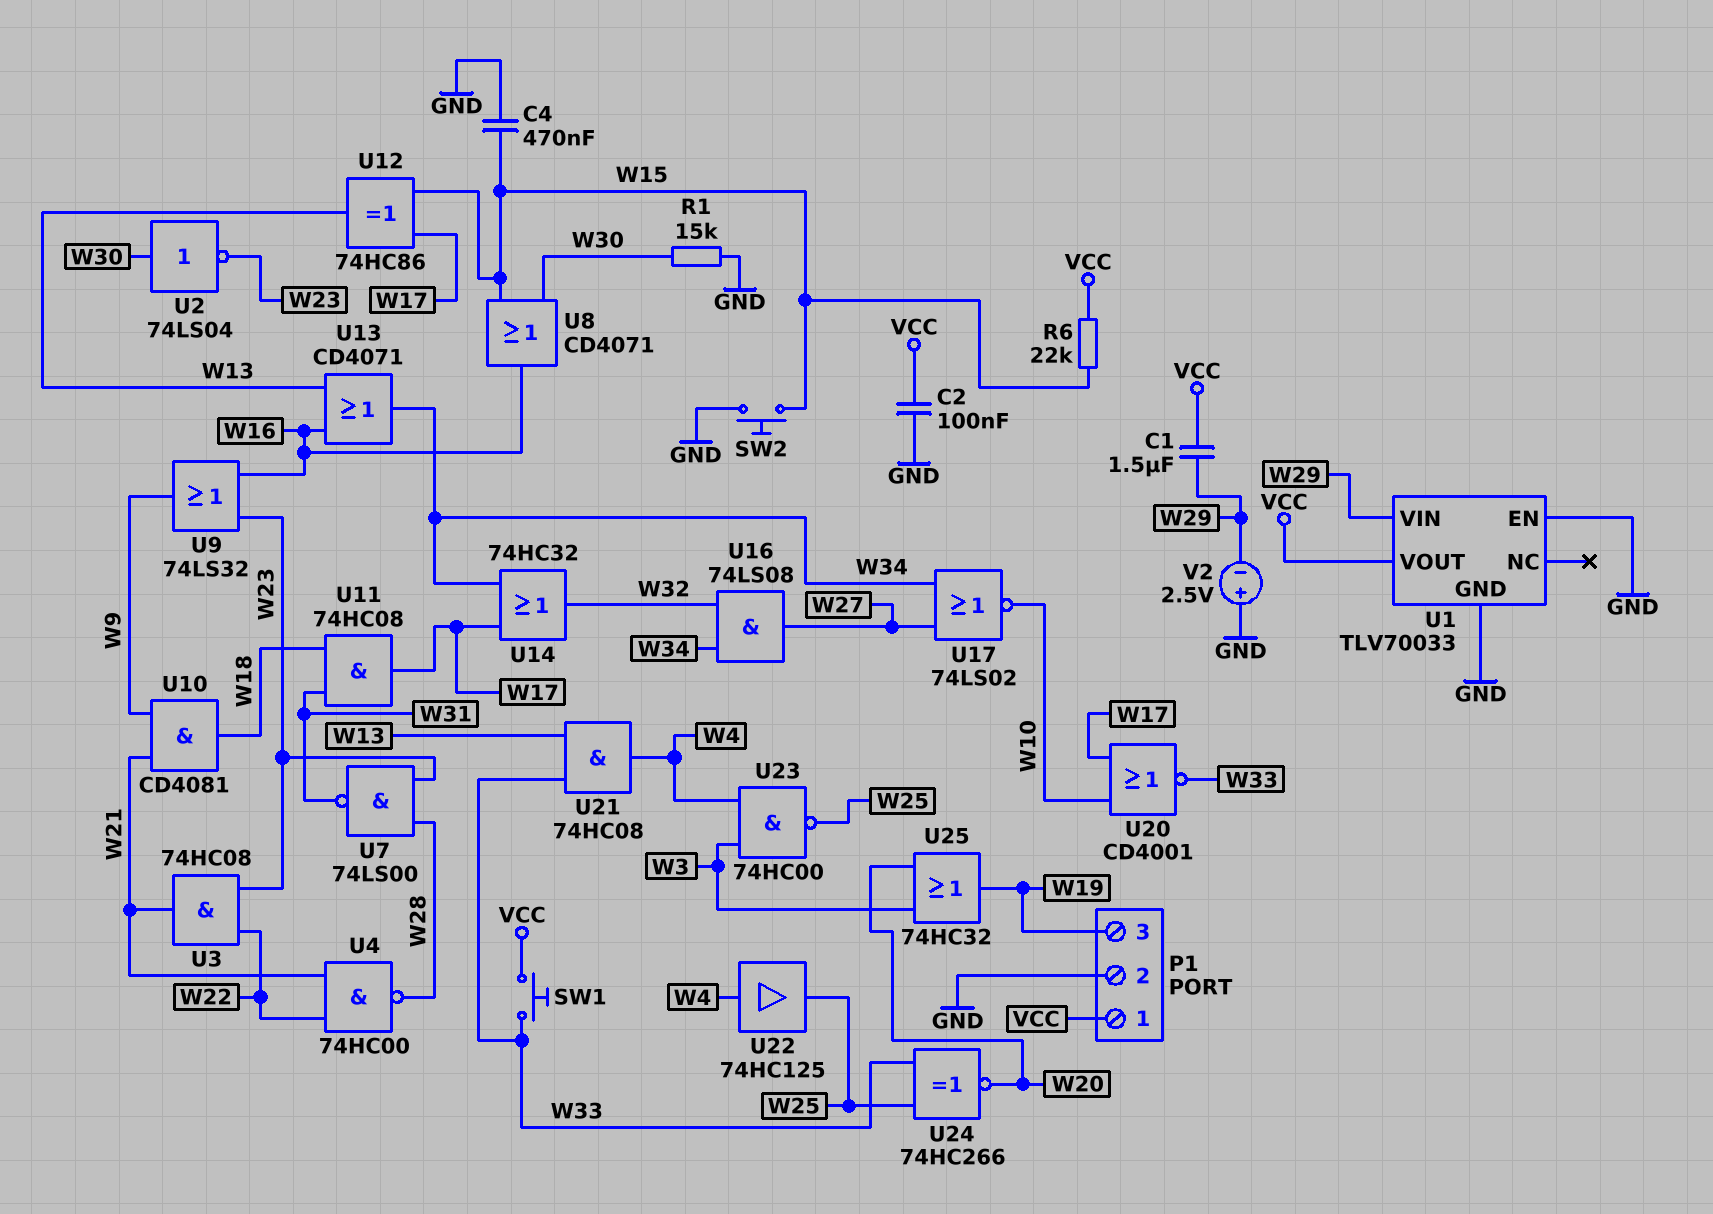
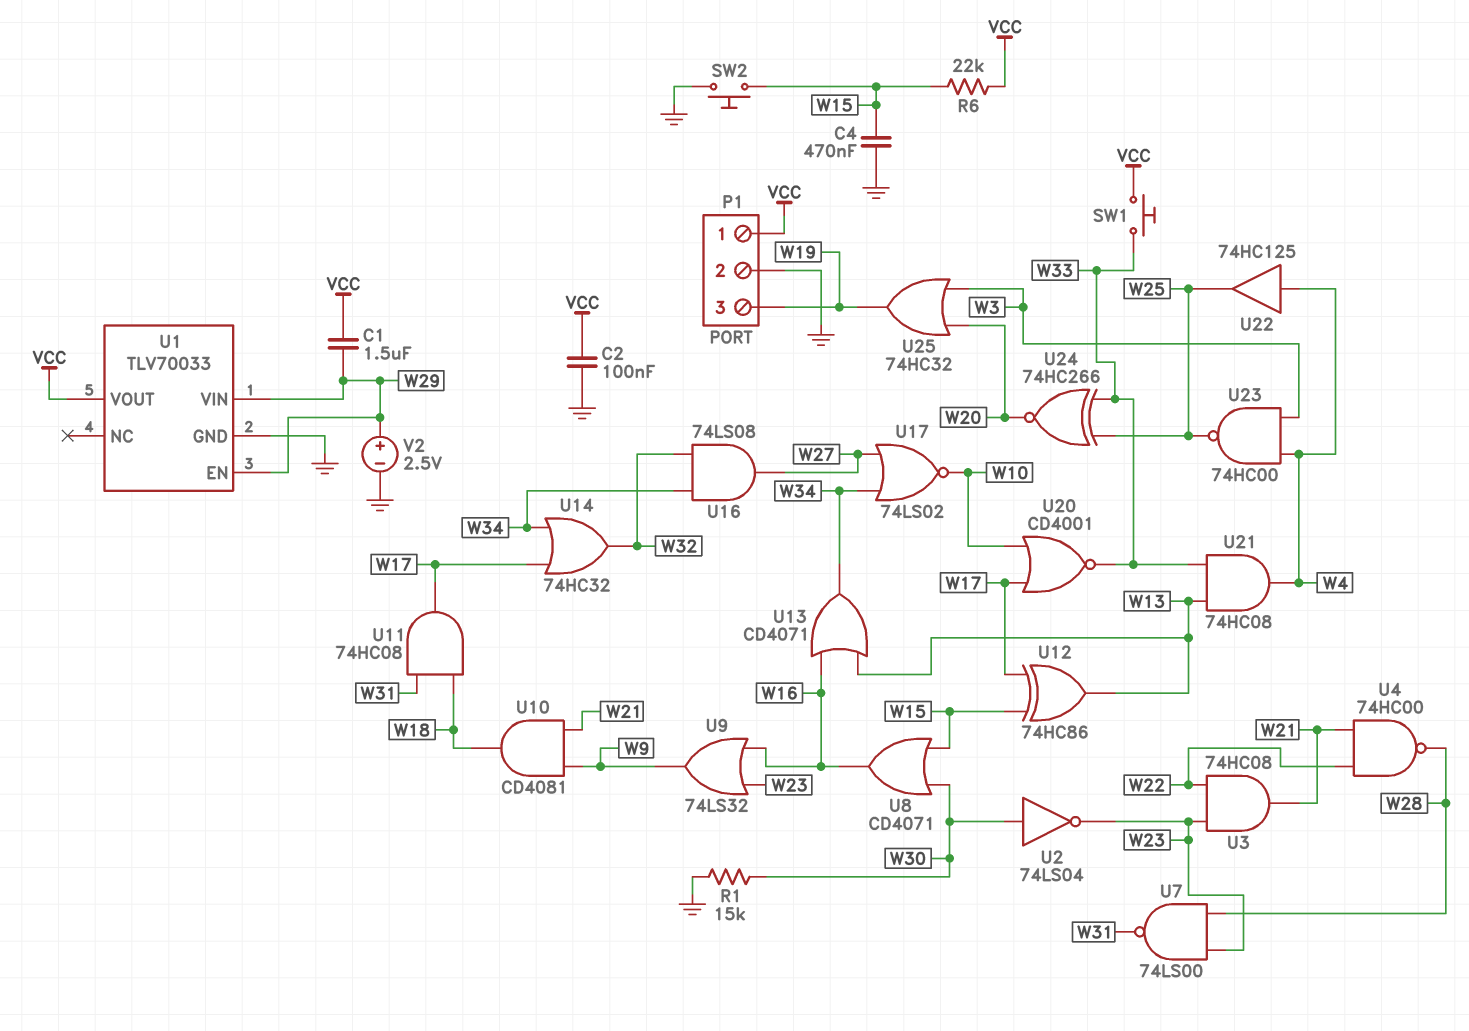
U1 pin EN: GND -> W29
V2: 2.5V (plus GND, minus W29) -> 2.5V (plus W29, minus GND)

